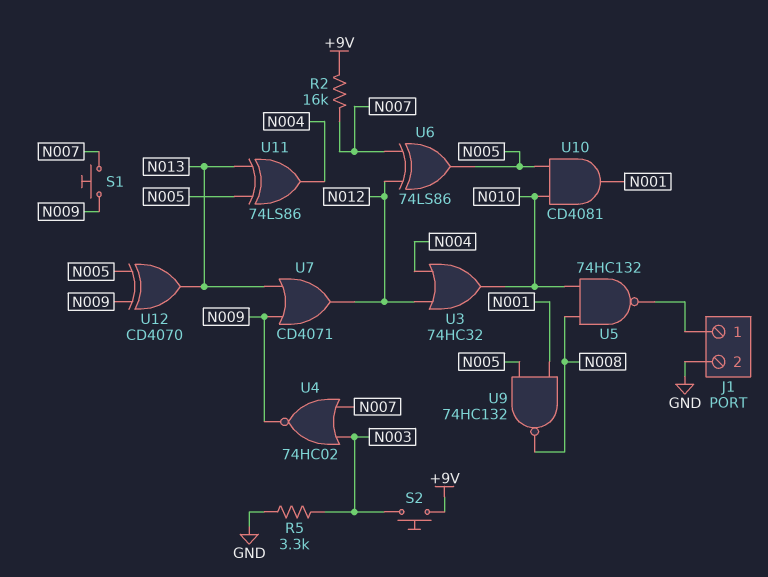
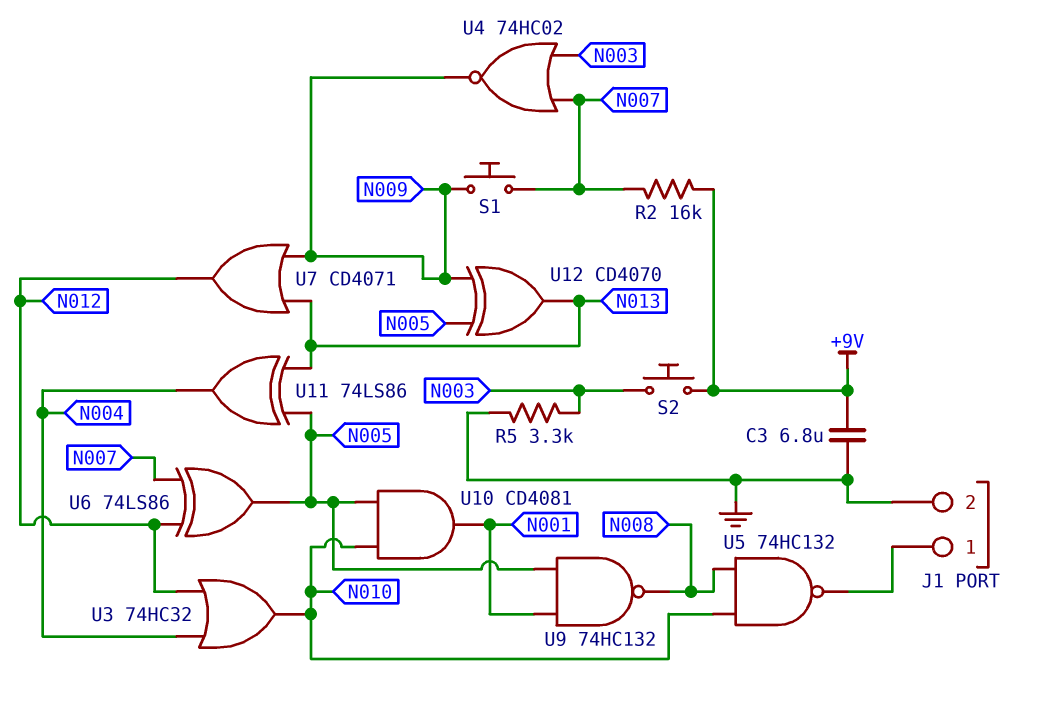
C3: none -> 6.8uF (+9V, GND)

